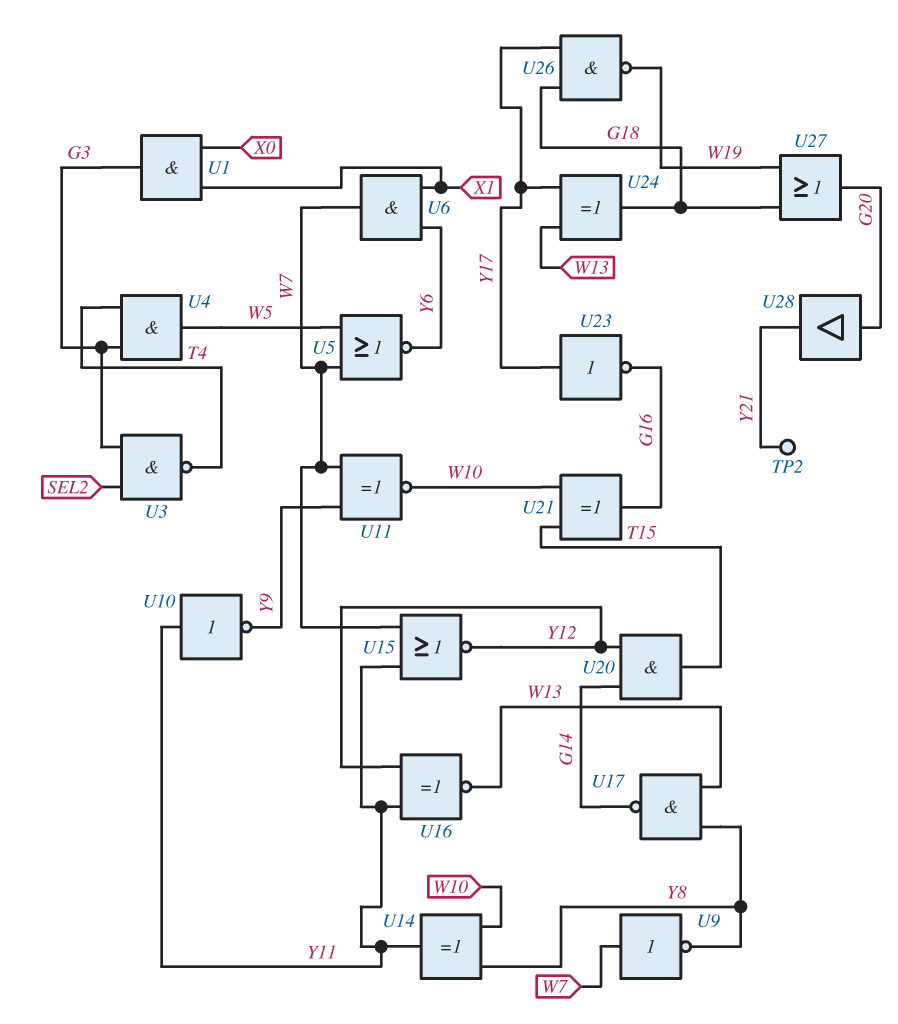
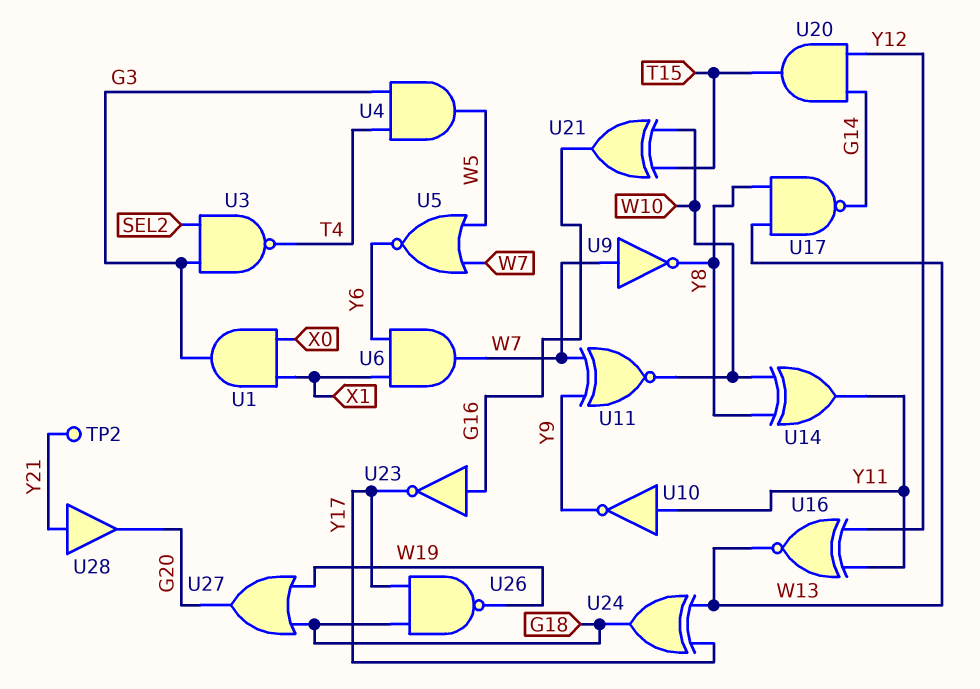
U15: NOR (in W7, in Y11, out Y12) -> none
U23: NOT (in Y17, out G16) -> NOT (in G16, out Y17)
U28: buffer (in G20, out Y21) -> buffer (in Y21, out G20)

